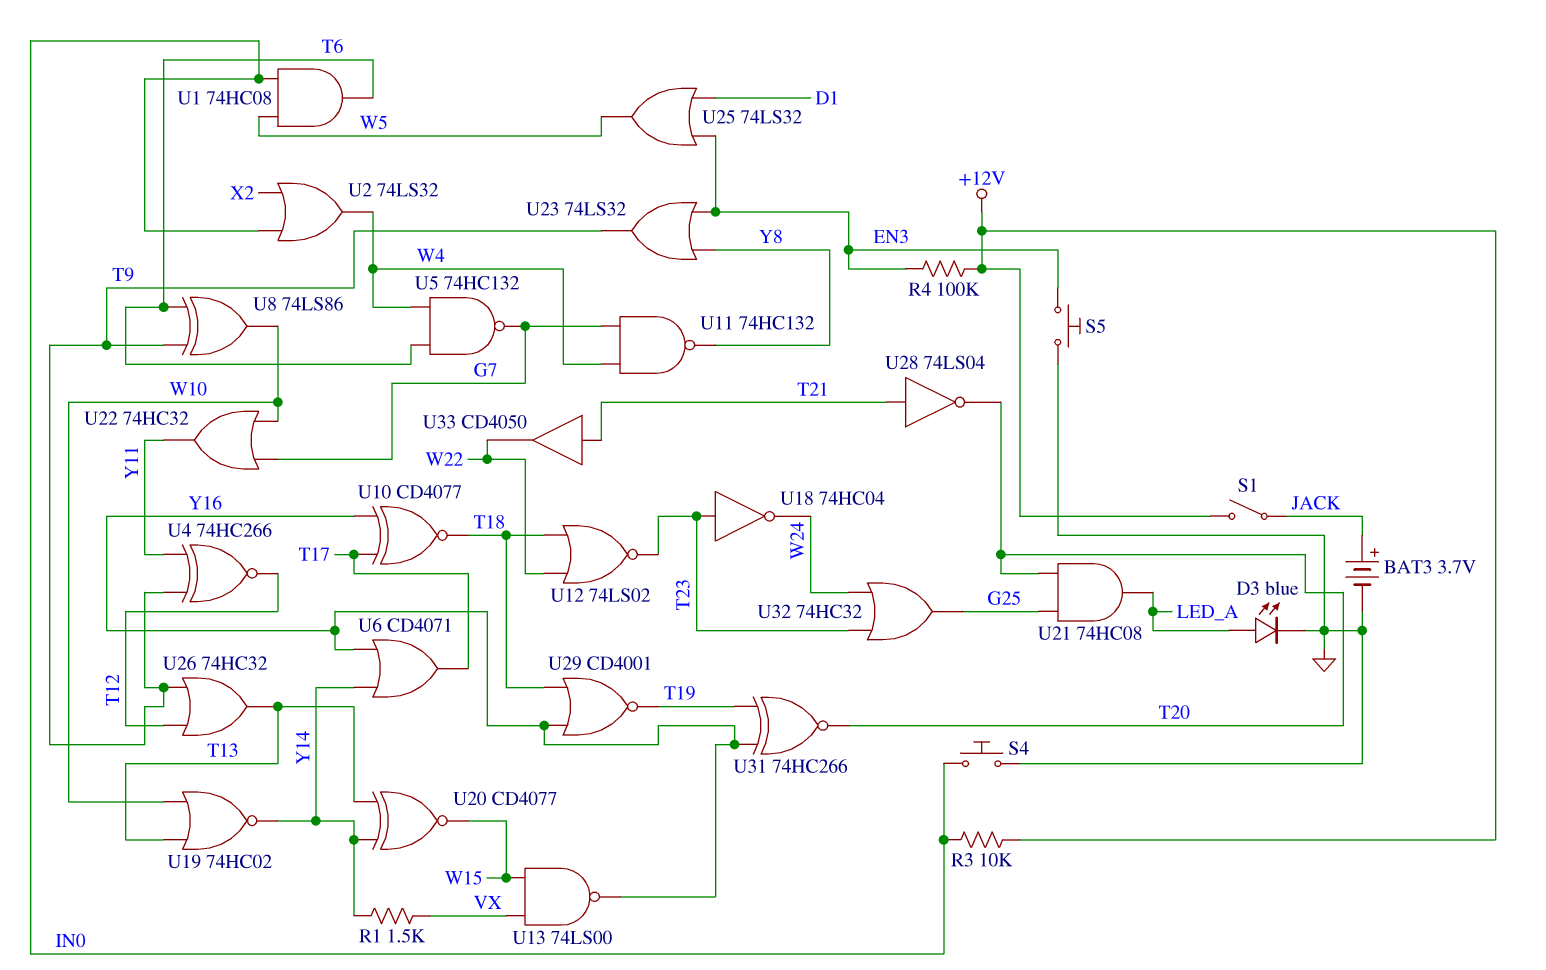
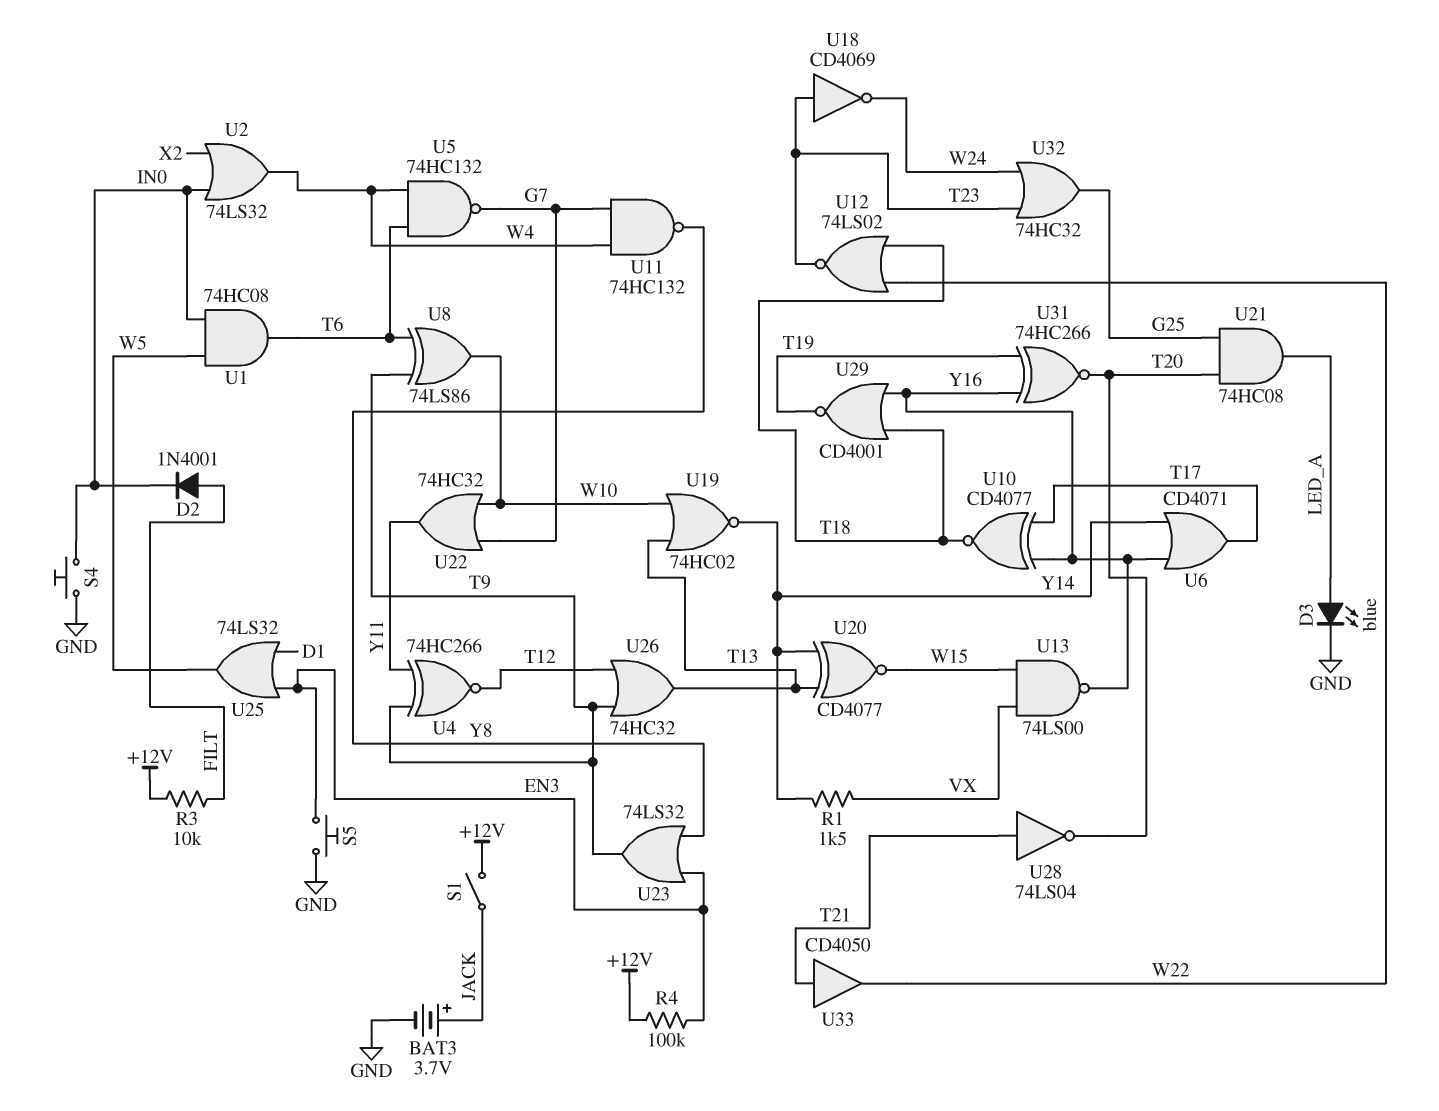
D2: none -> diode 1N4001 (A FILT, K IN0)
R3: 10k (+12V, IN0) -> 10k (+12V, FILT)
U18: NOT 74HC04 (in T23, out W24) -> NOT CD4069 (in T23, out W24)

